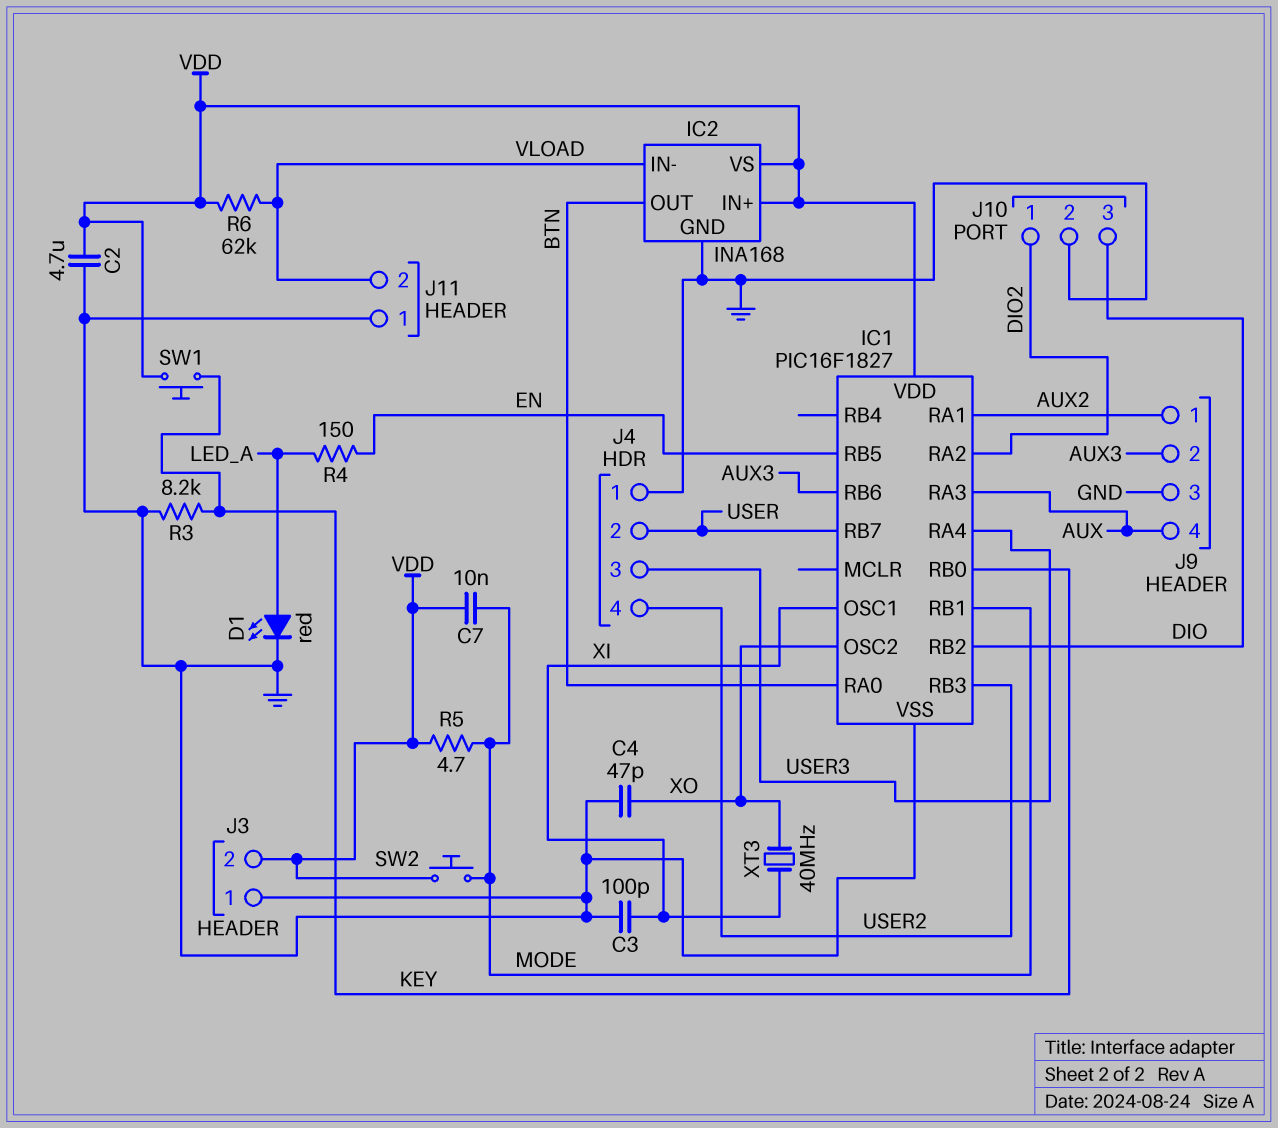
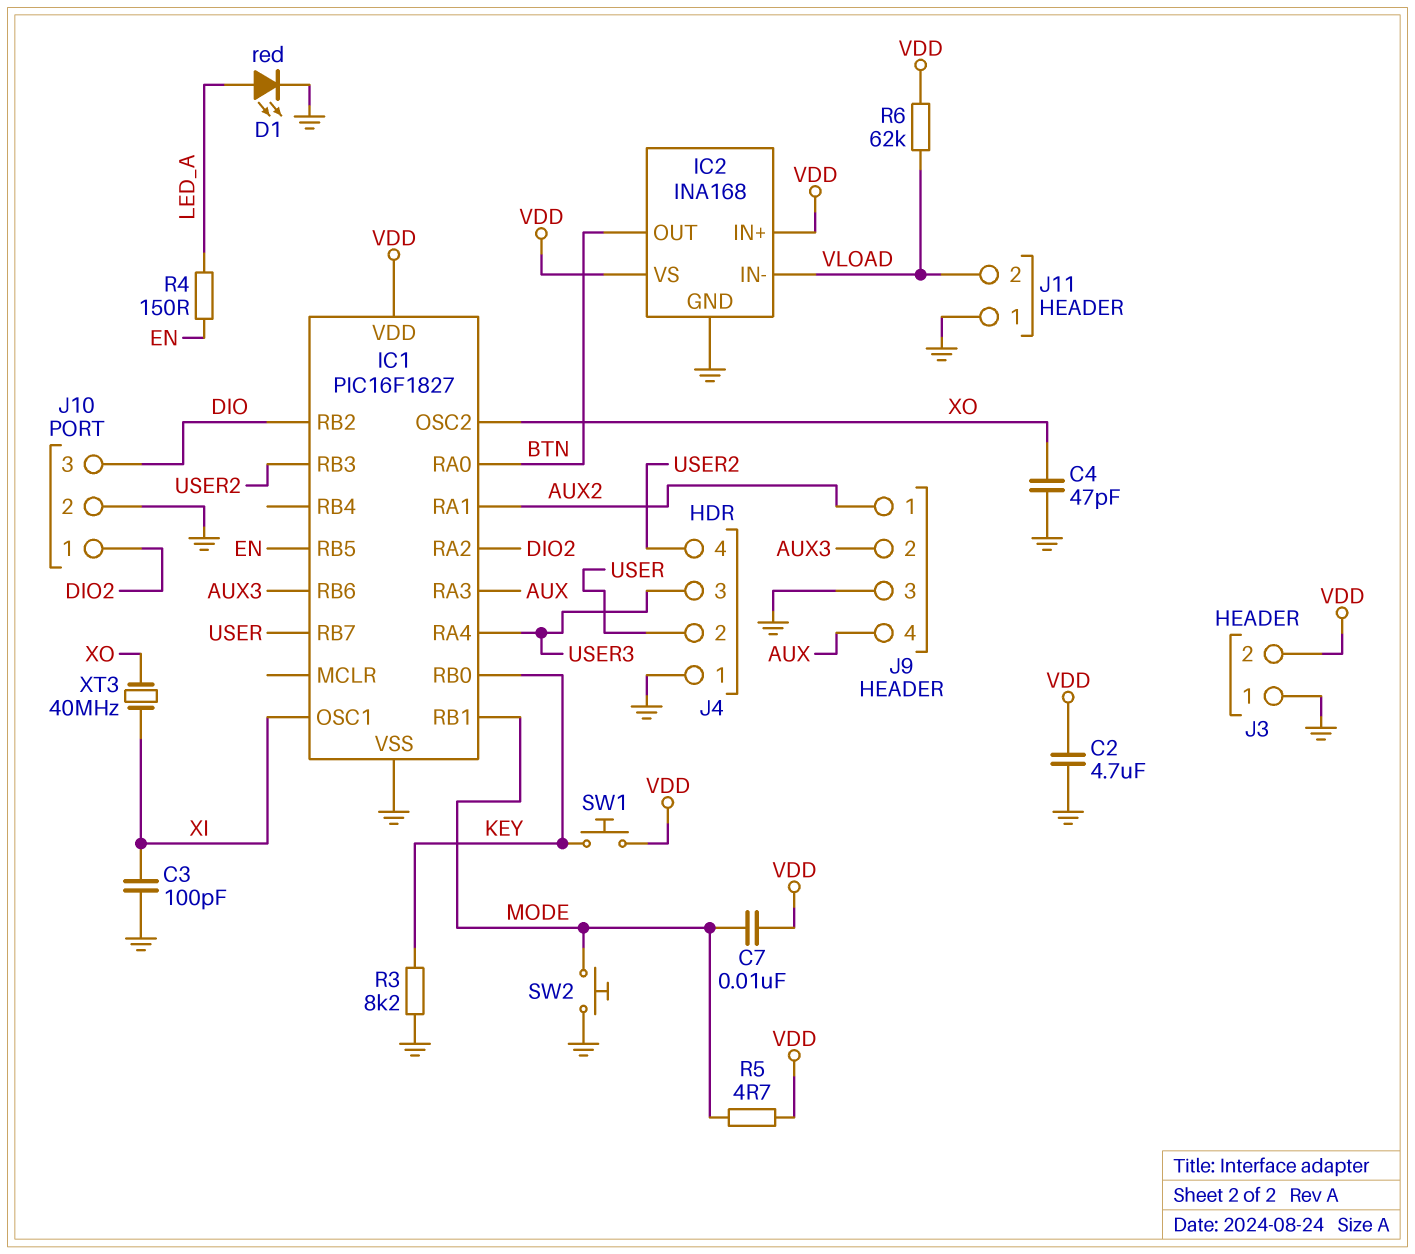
SW2: button (MODE, VDD) -> button (GND, MODE)

